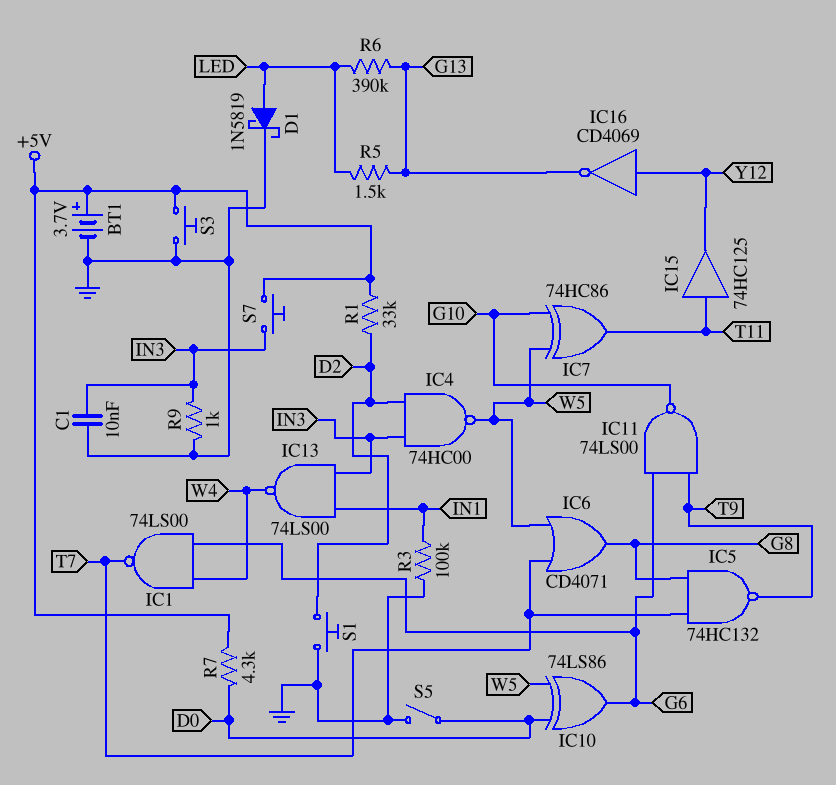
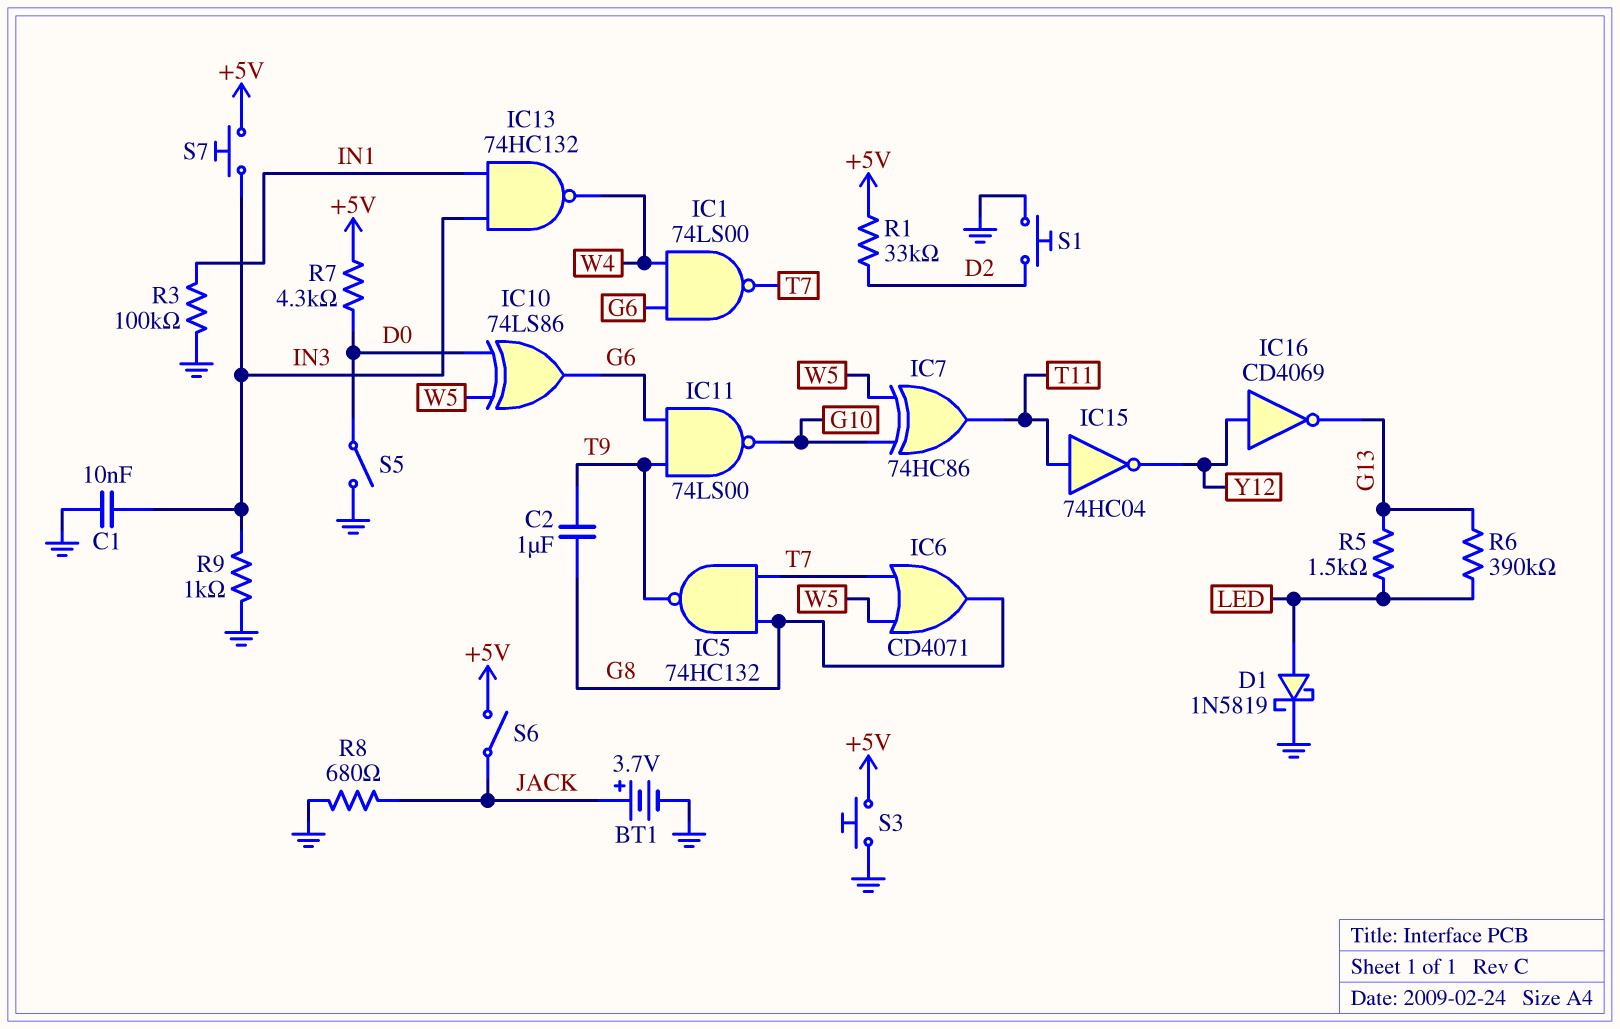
BT1: 3.7V (plus +5V, minus GND) -> 3.7V (plus JACK, minus GND)
C2: none -> 1uF (G8, T9)
IC4: NAND 74HC00 (in D2, in IN3, out W5) -> none
IC13: NAND 74LS00 (in IN1, in IN3, out W4) -> NAND 74HC132 (in IN1, in IN3, out W4)
IC15: buffer 74HC125 (in T11, out Y12) -> NOT 74HC04 (in T11, out Y12)
R8: none -> 680 (GND, JACK)
S6: none -> switch (+5V, JACK)

